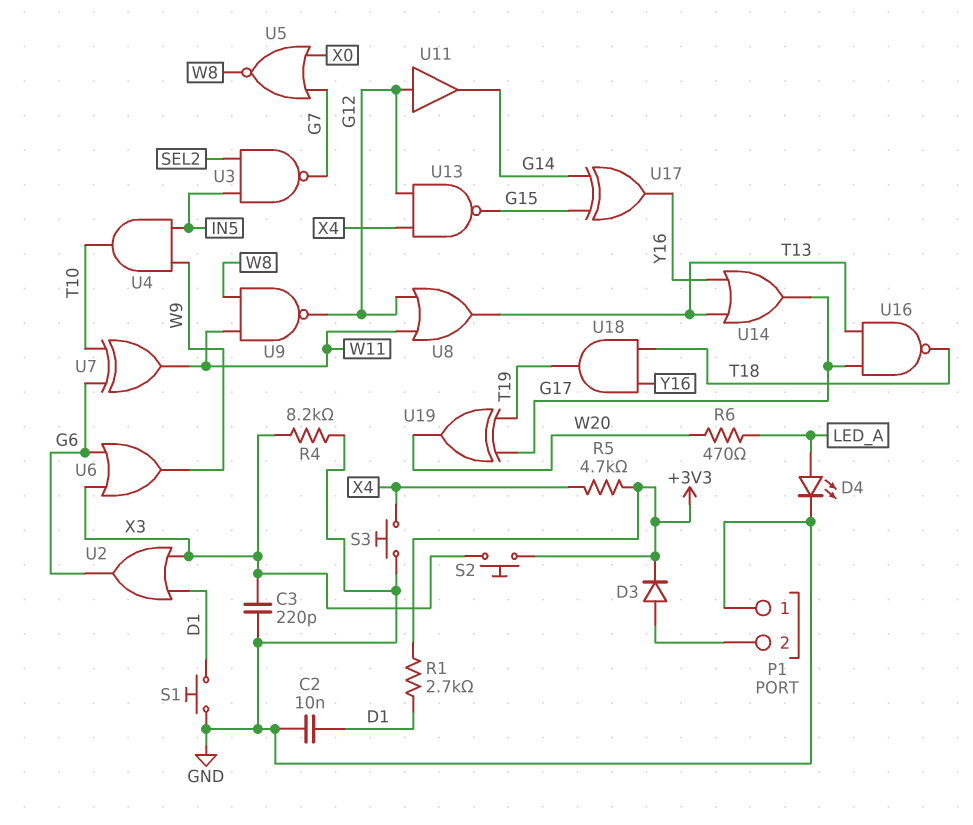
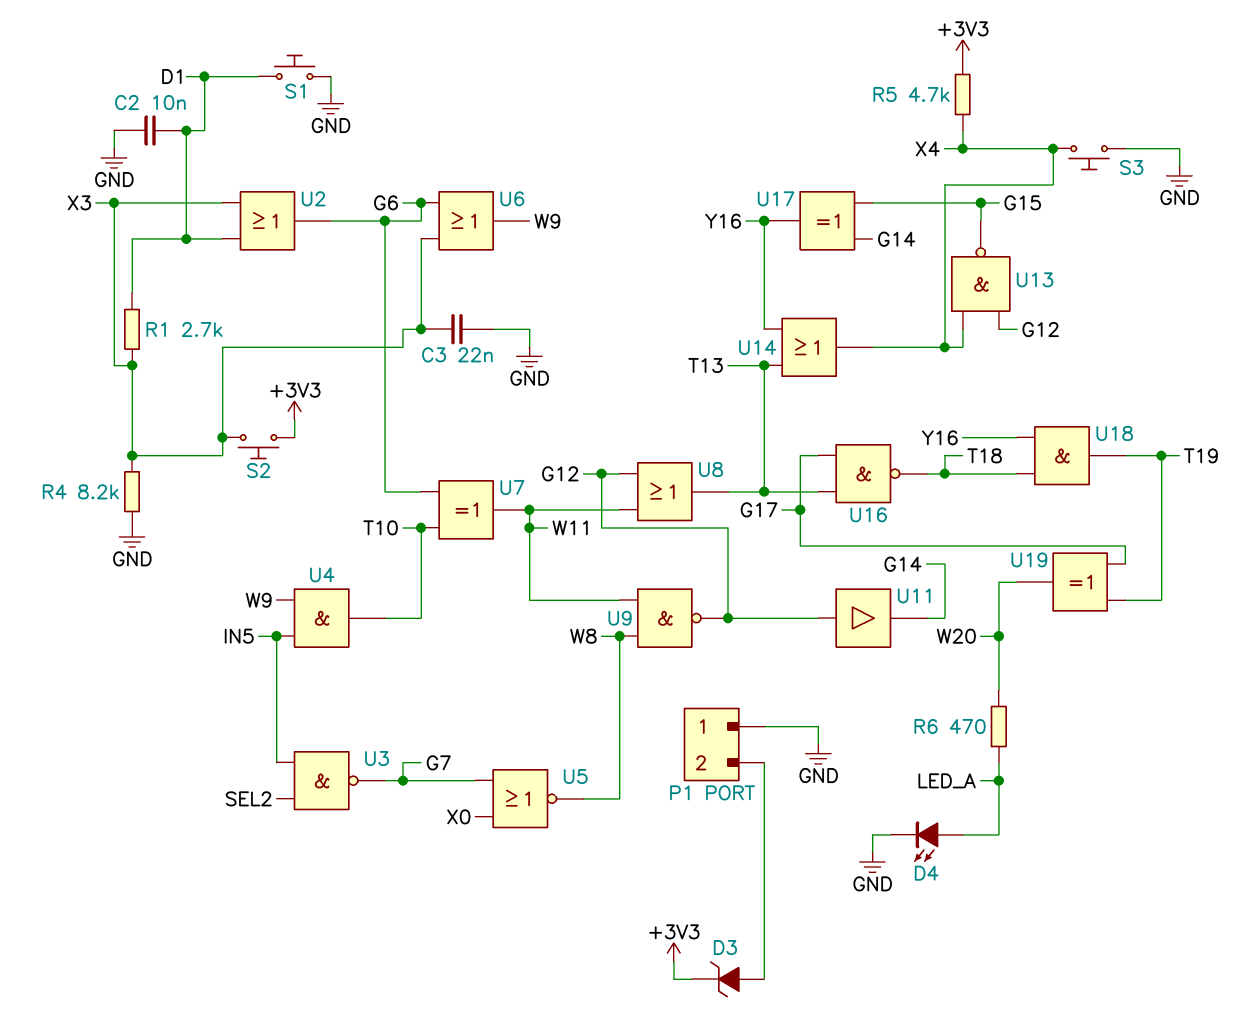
C3: 220pF (GND, X3) -> 22nF (GND, X3)
D3: diode (A P1/2, K +3V3) -> zener (A P1/2, K +3V3)
R1: 2.7k (+3V3, D1) -> 2.7k (D1, X3)
U14: OR (in T13, in Y16, out G17) -> OR (in T13, in Y16, out X4)

